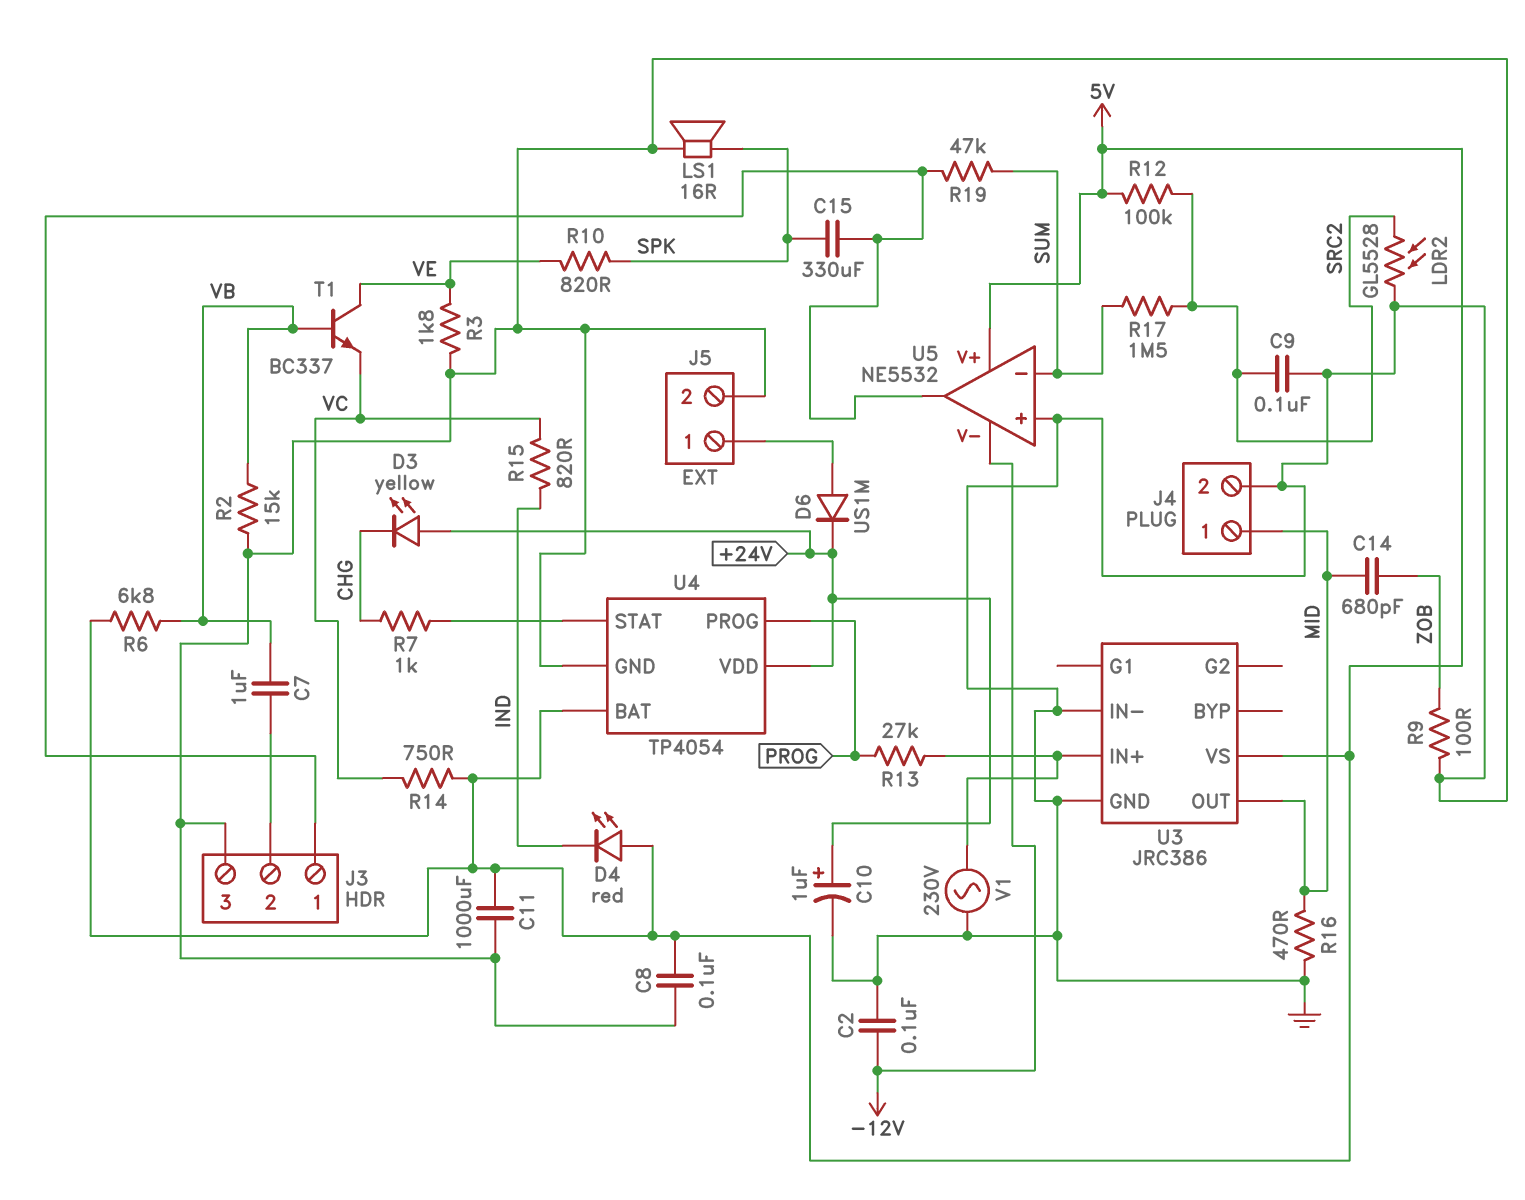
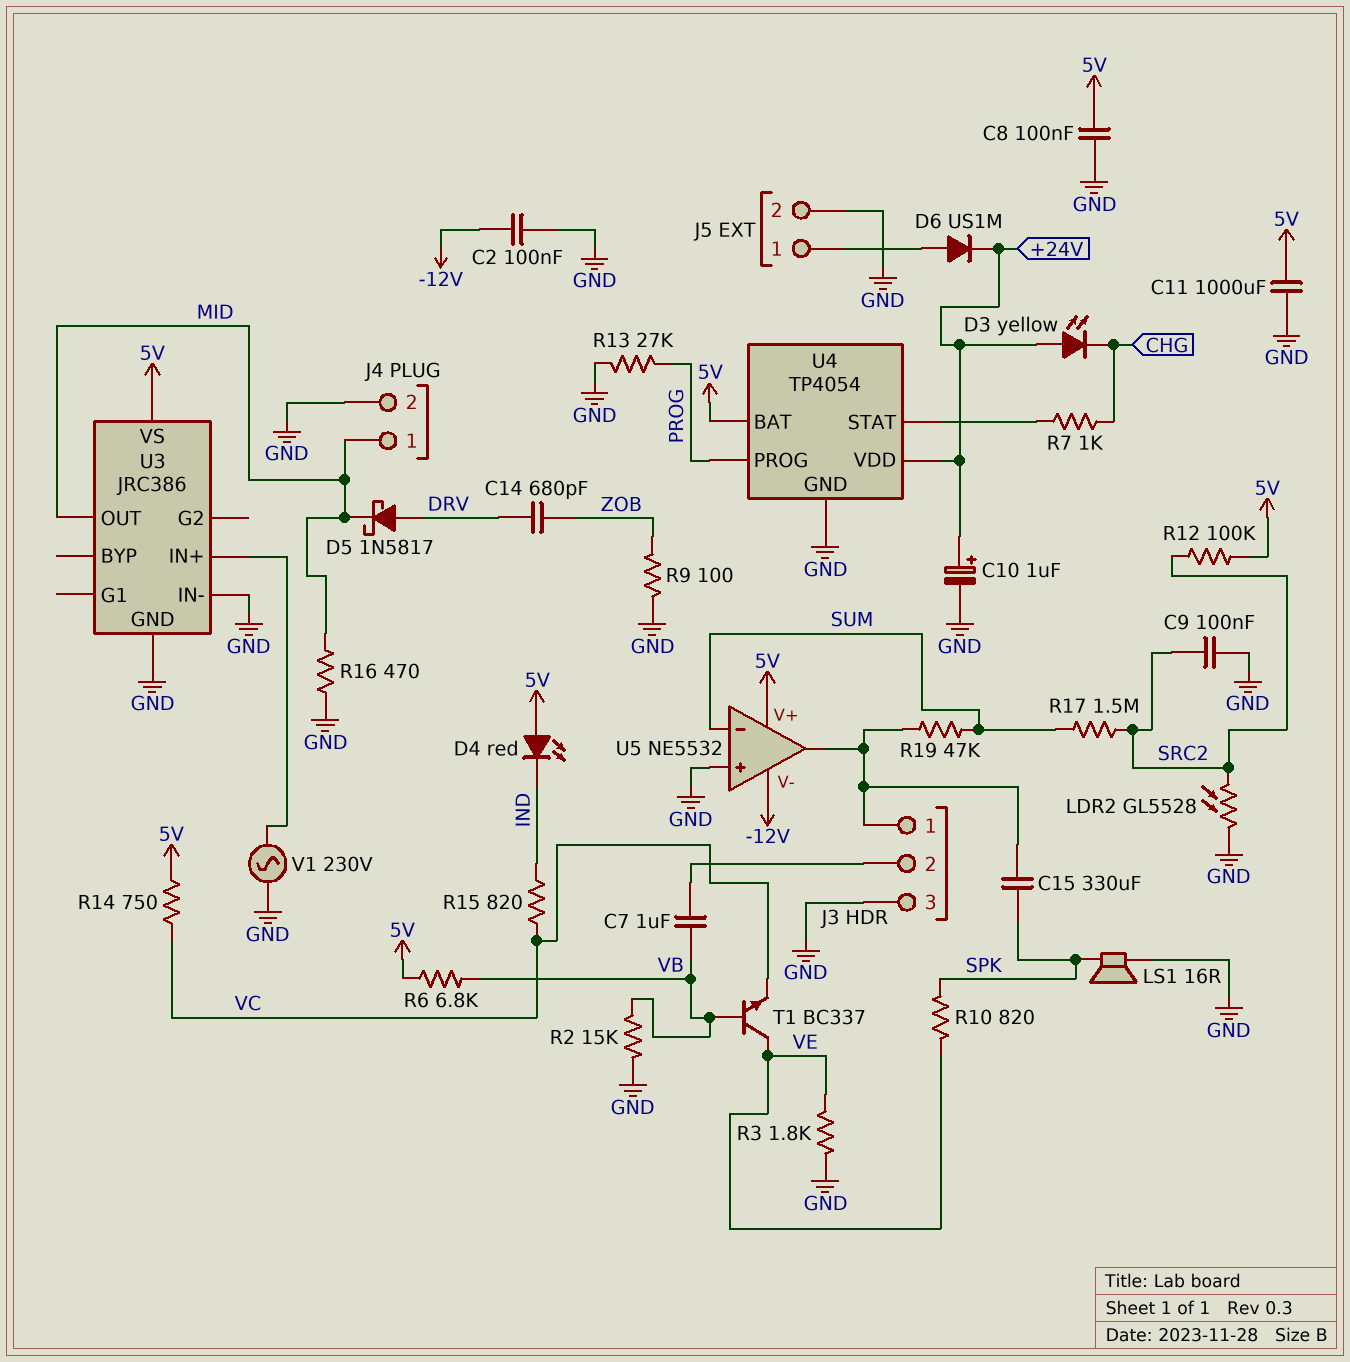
C14: 680pF (MID, ZOB) -> 680pF (DRV, ZOB)
D5: none -> schottky 1N5817 (A DRV, K MID)
R13: 27k (PROG, U3/IN+) -> 27k (GND, PROG)

